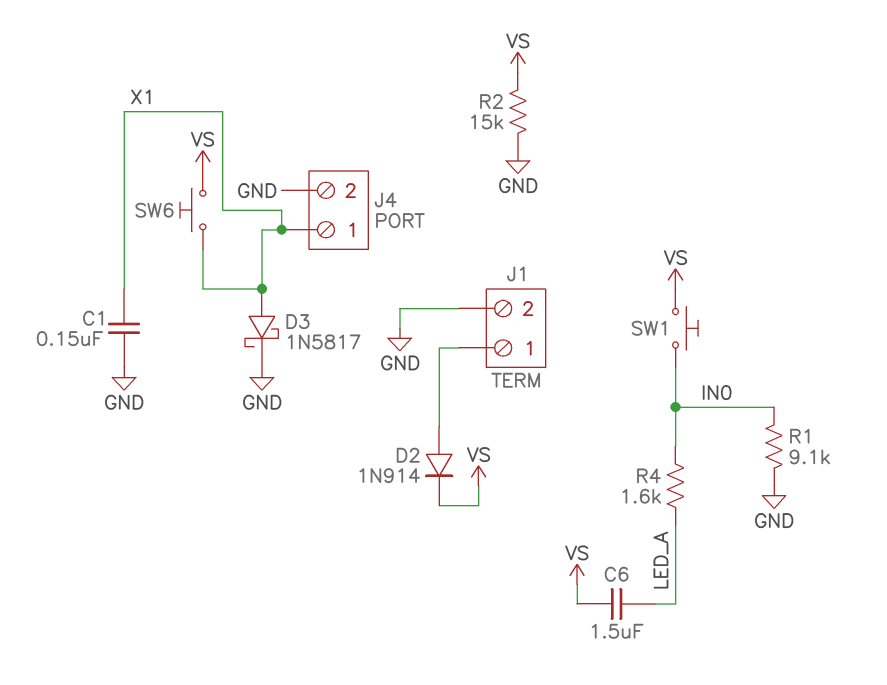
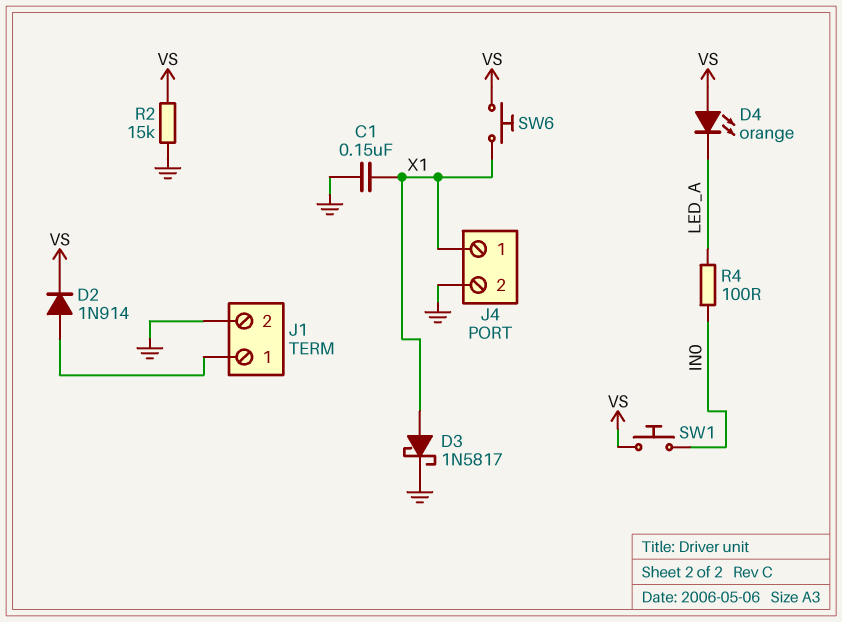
C6: 1.5uF (LED_A, VS) -> none
D4: none -> LED orange (A VS, K LED_A)
R1: 9.1k (GND, IN0) -> none
R4: 1.6k (IN0, LED_A) -> 100 (IN0, LED_A)

